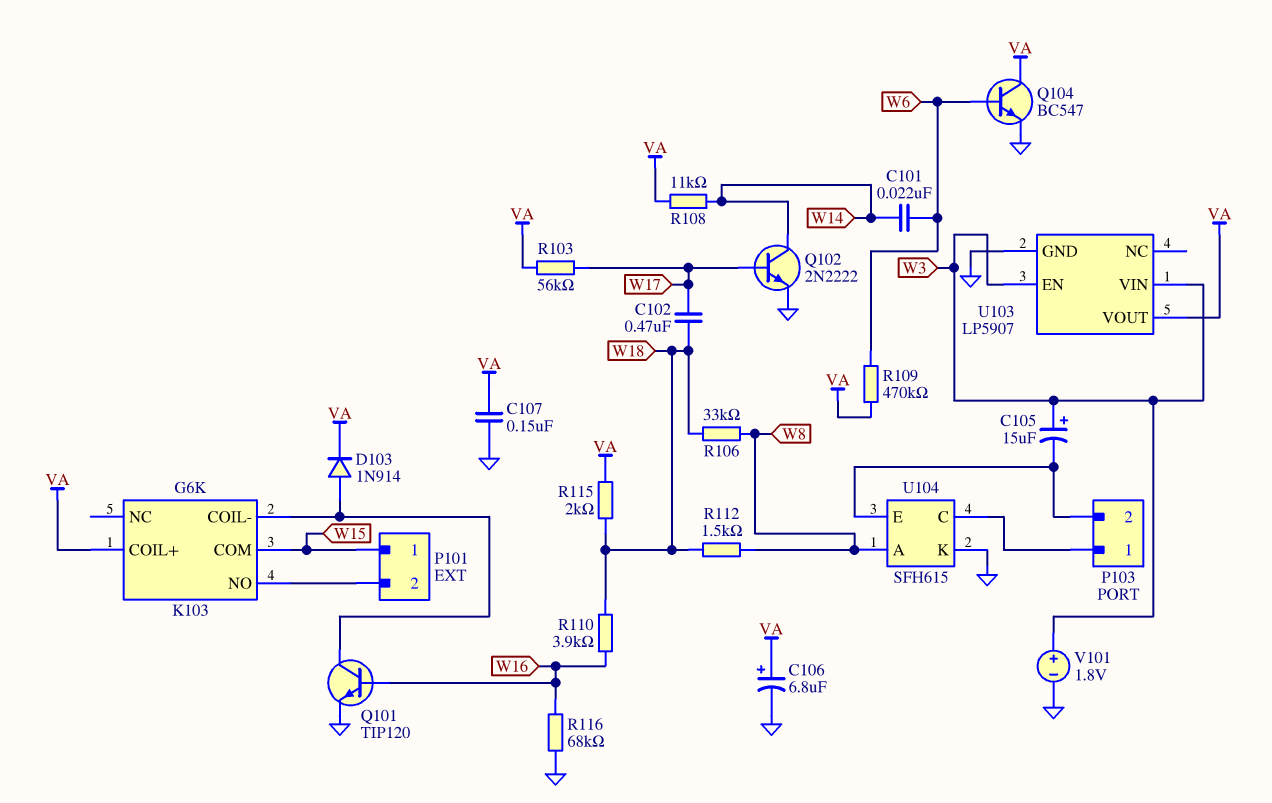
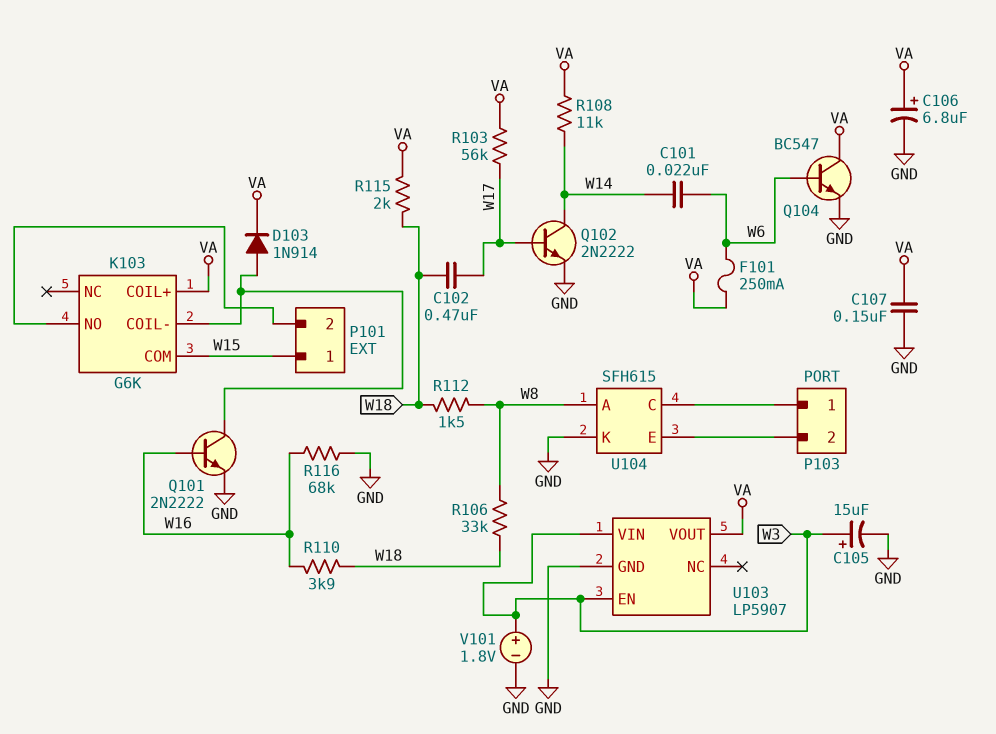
C105: 15uF (plus W3, minus P103/2) -> 15uF (plus W3, minus GND)
F101: none -> 250mA (VA, W6)
Q101: NPN TIP120 (B W16, C K103/COIL-, E GND) -> NPN 2N2222 (B W16, C K103/COIL-, E GND)
R109: 470k (VA, W6) -> none

